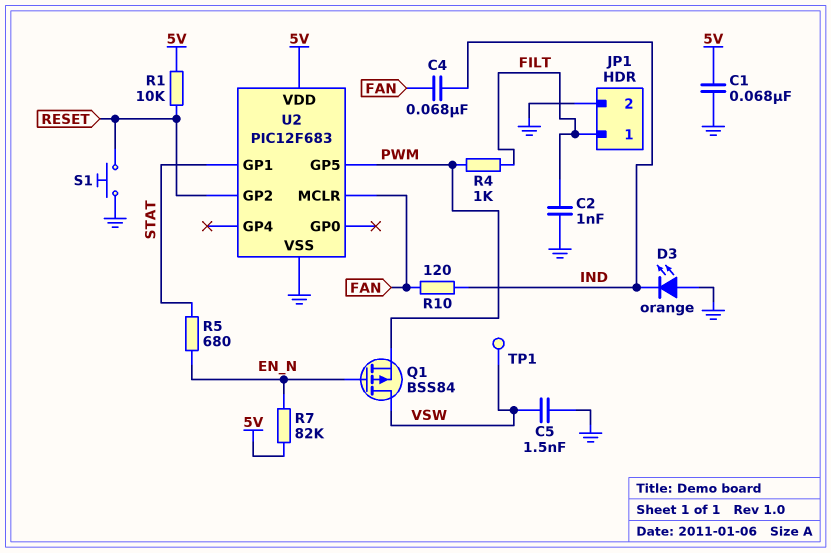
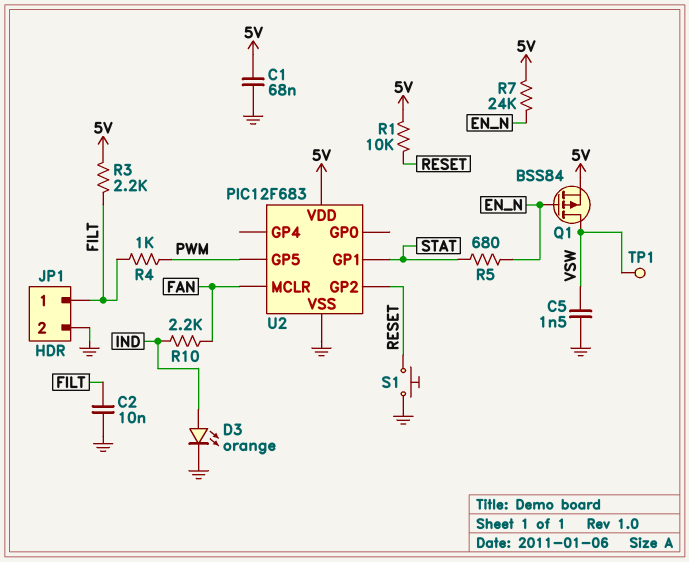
C2: 1nF (FILT, GND) -> 10nF (FILT, GND)
C4: 68nF (FAN, IND) -> none
D3: LED orange (A GND, K IND) -> LED orange (A IND, K GND)
Q1: PMOS BSS84 (G EN_N, D VSW, S PWM) -> PMOS BSS84 (G EN_N, D VSW, S 5V)
R3: none -> 2.2k (5V, FILT)
R7: 82k (5V, EN_N) -> 24k (5V, EN_N)
R10: 120 (FAN, IND) -> 2.2k (FAN, IND)

